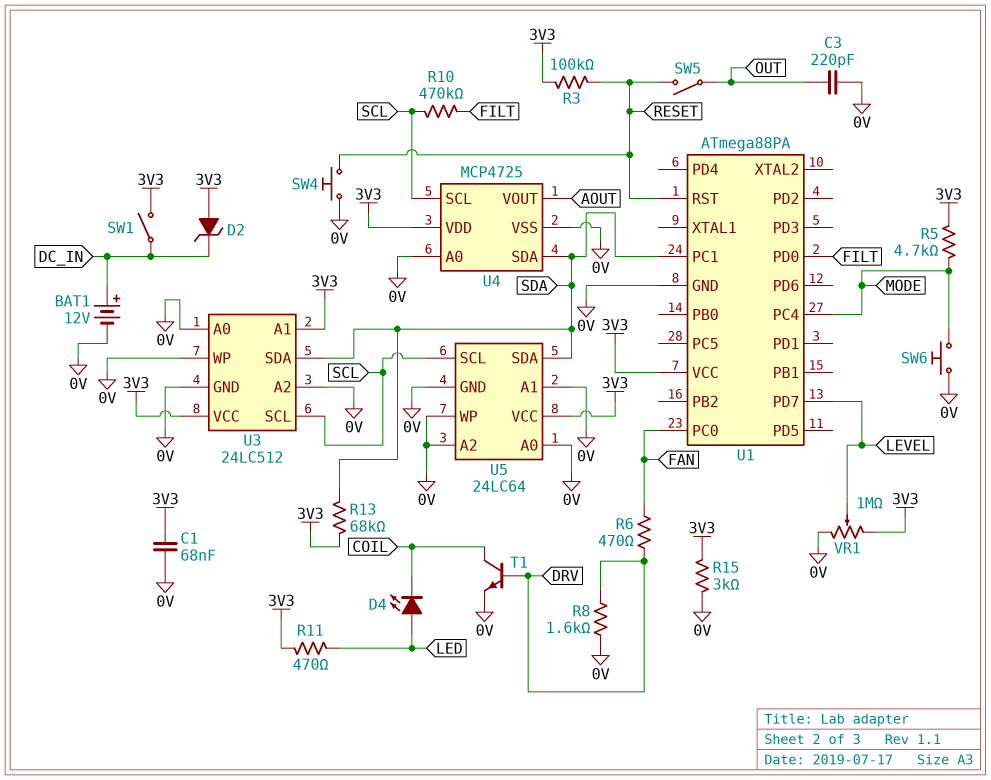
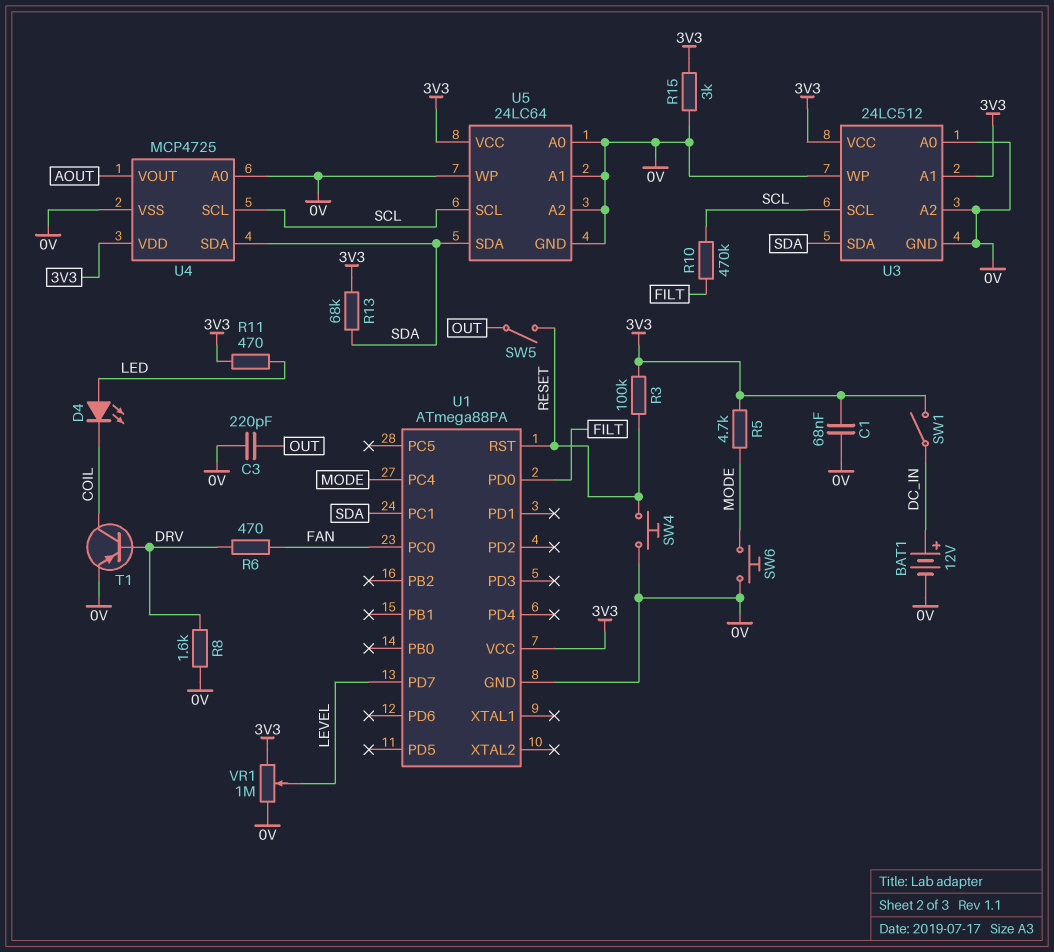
D2: zener (A 3V3, K DC_IN) -> none
T1: NPN (B DRV, C COIL, E 0V) -> PNP (B DRV, C COIL, E 0V)

